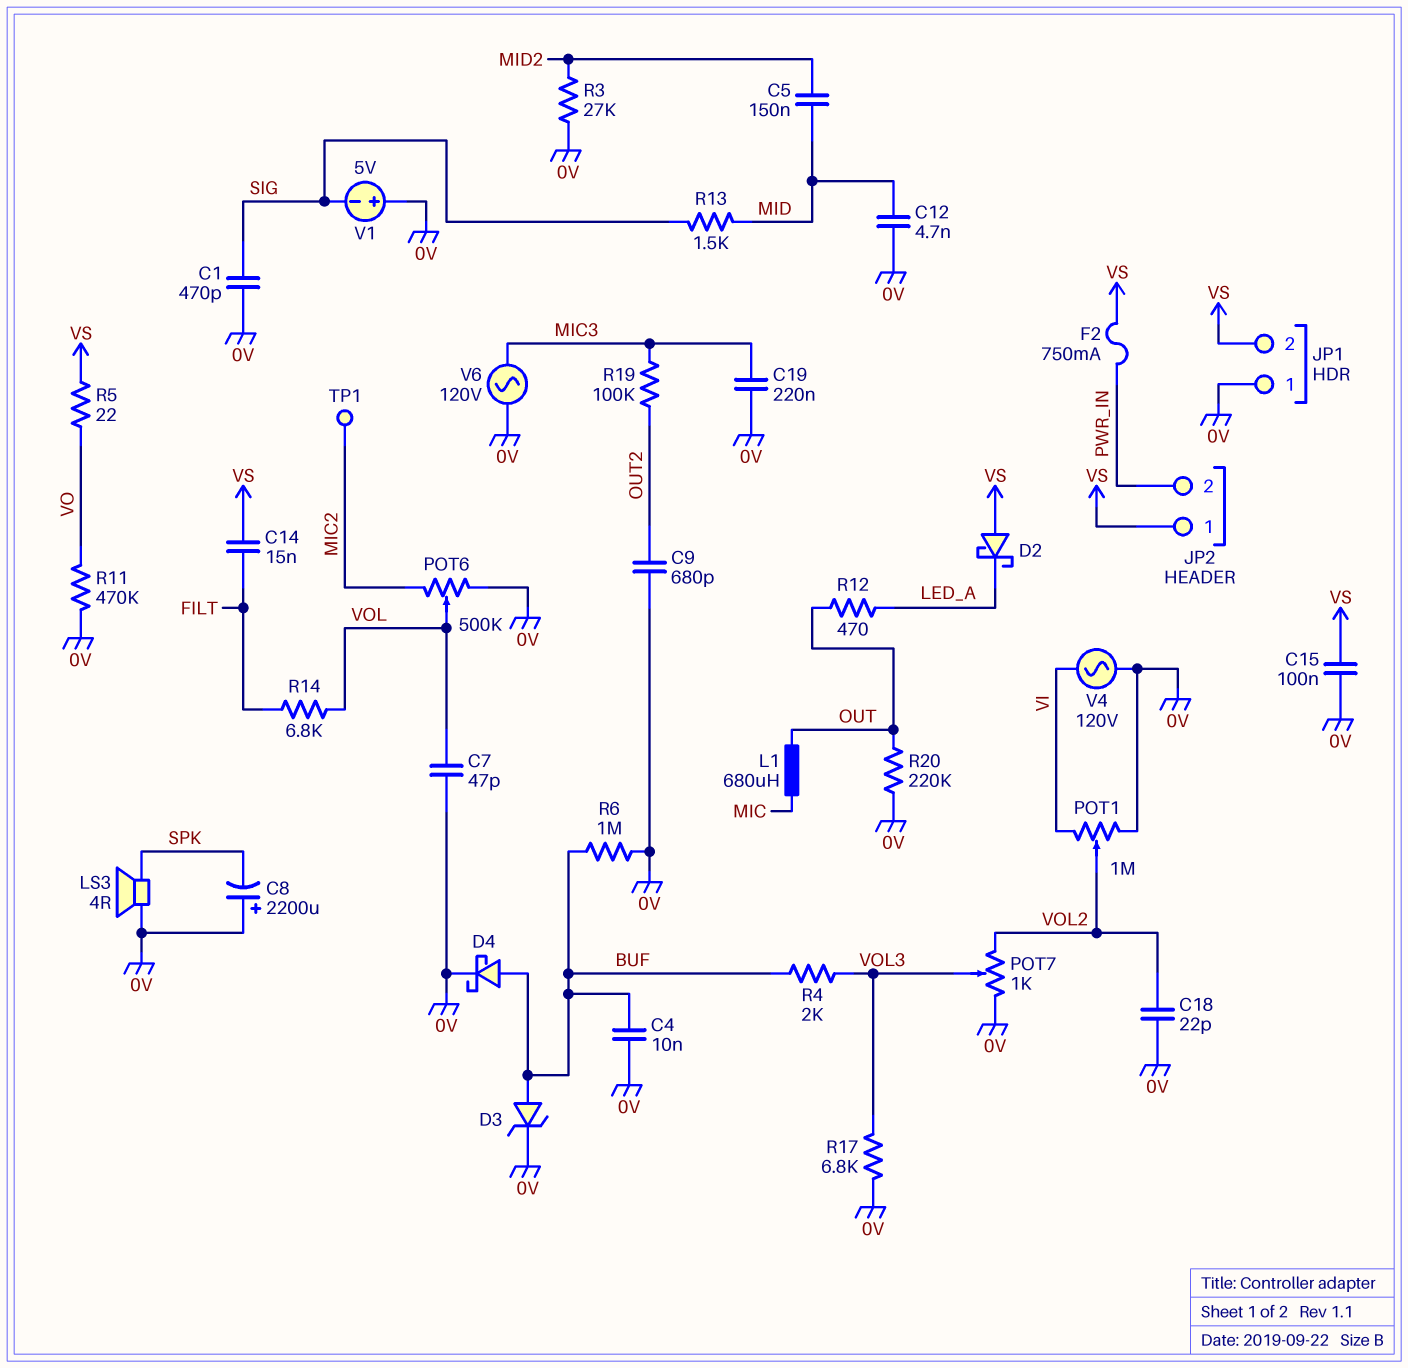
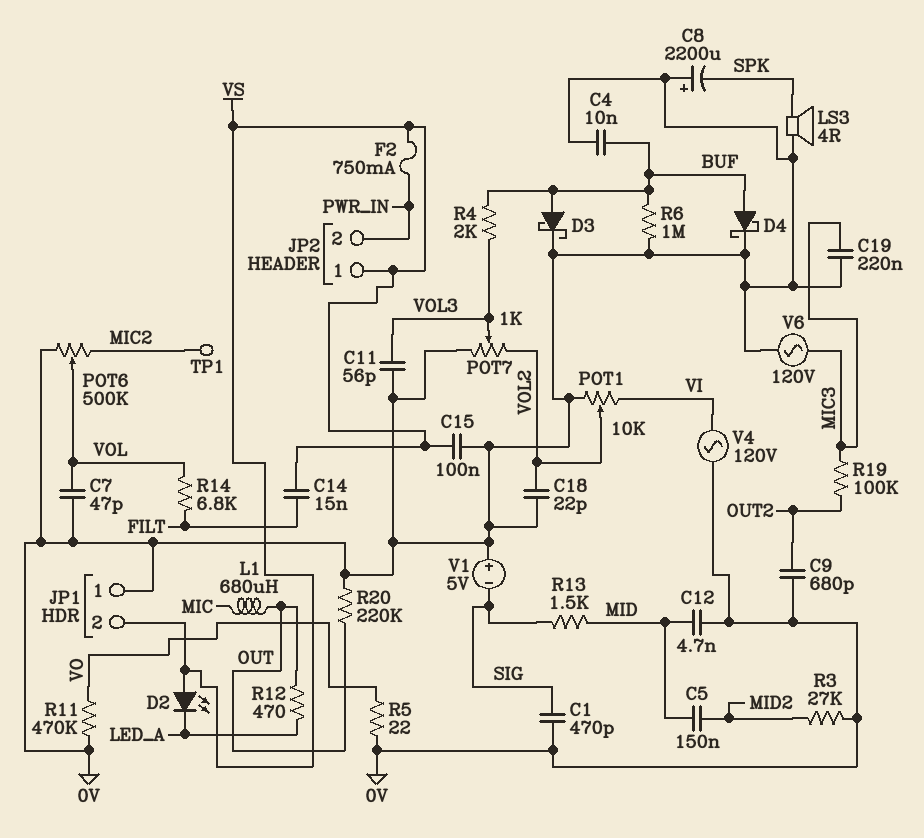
C11: none -> 56pF (0V, VOL3)
D2: schottky (A VS, K LED_A) -> LED (A VS, K LED_A)
D3: zener (A BUF, K 0V) -> schottky (A BUF, K 0V)
POT1: 1M (0V, VI, wiper VOL2) -> 10k (0V, VI, wiper VOL2)
R5: 22 (VO, VS) -> 22 (0V, VO)
R17: 6.8k (0V, VOL3) -> none

